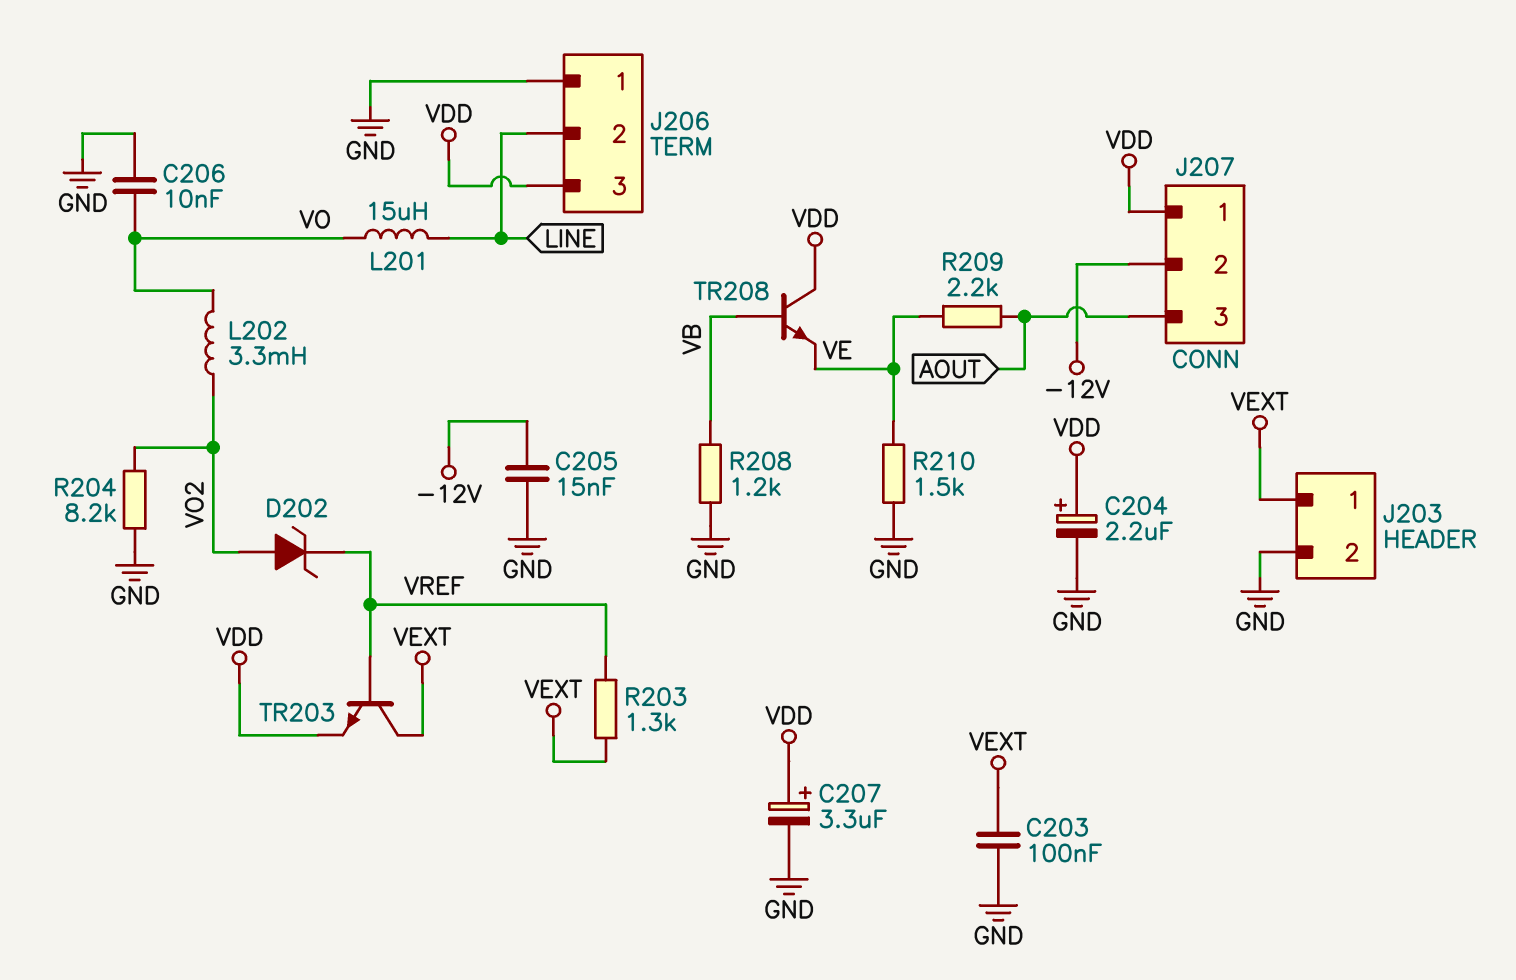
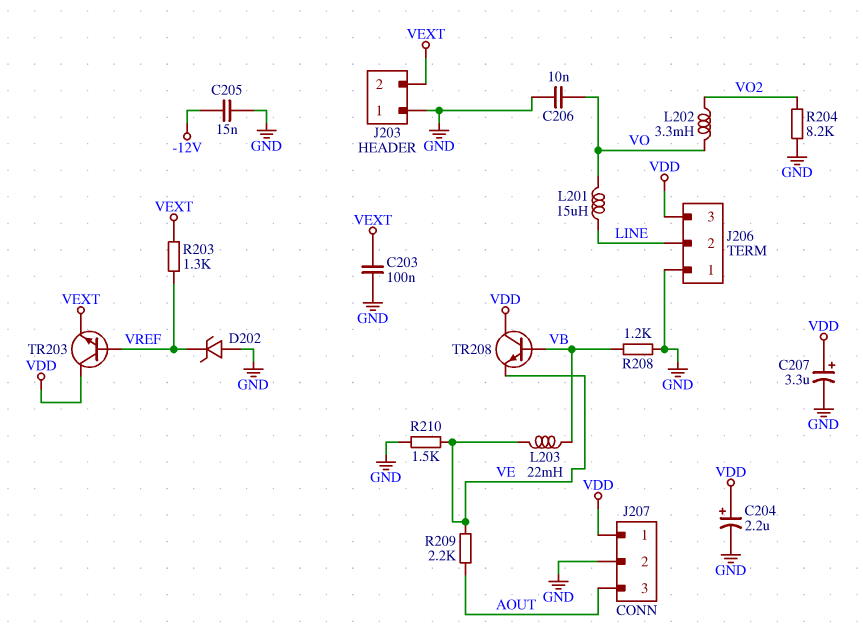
D202: zener (A VO2, K VREF) -> zener (A GND, K VREF)
J203 pin 1: VEXT -> GND
J203 pin 2: GND -> VEXT
J207 pin 2: -12V -> GND
L203: none -> 22mH (VB, VE)
TR203: NPN (B VREF, C VEXT, E VDD) -> NPN (B VREF, C VDD, E VEXT)

